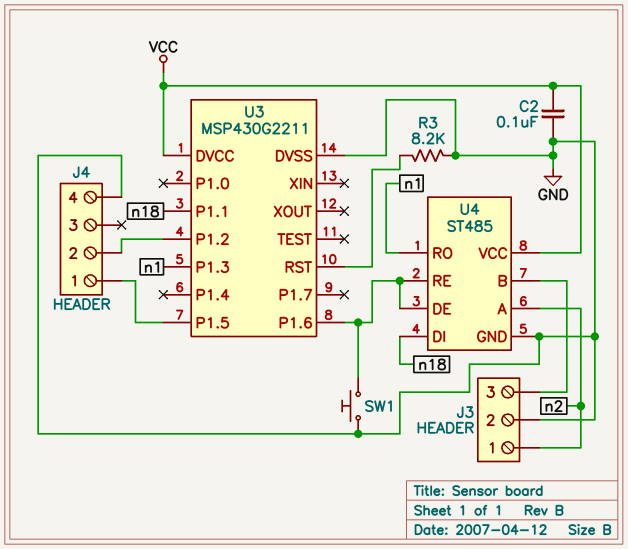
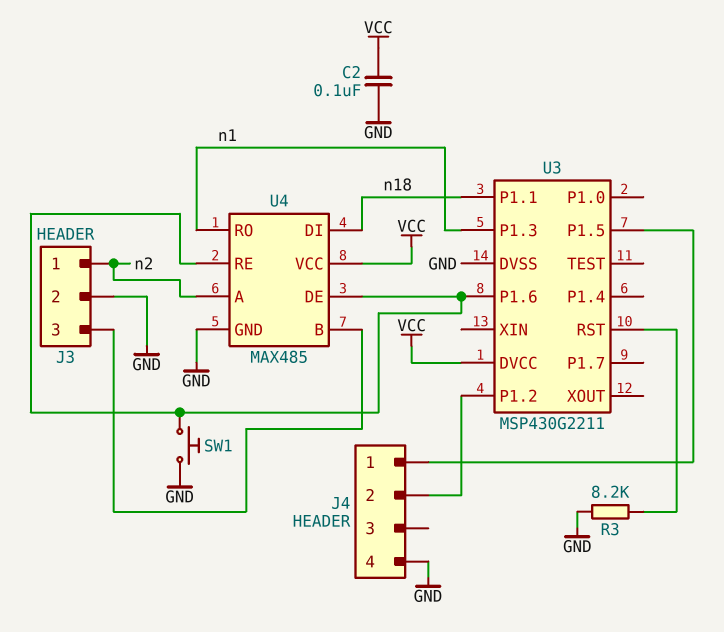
U4: ST485 -> MAX485

